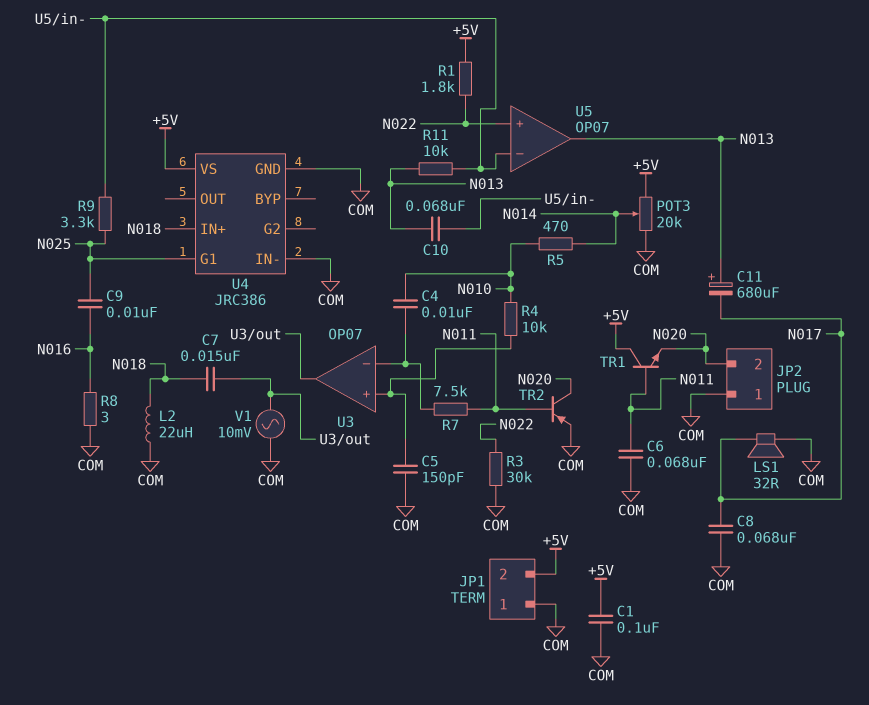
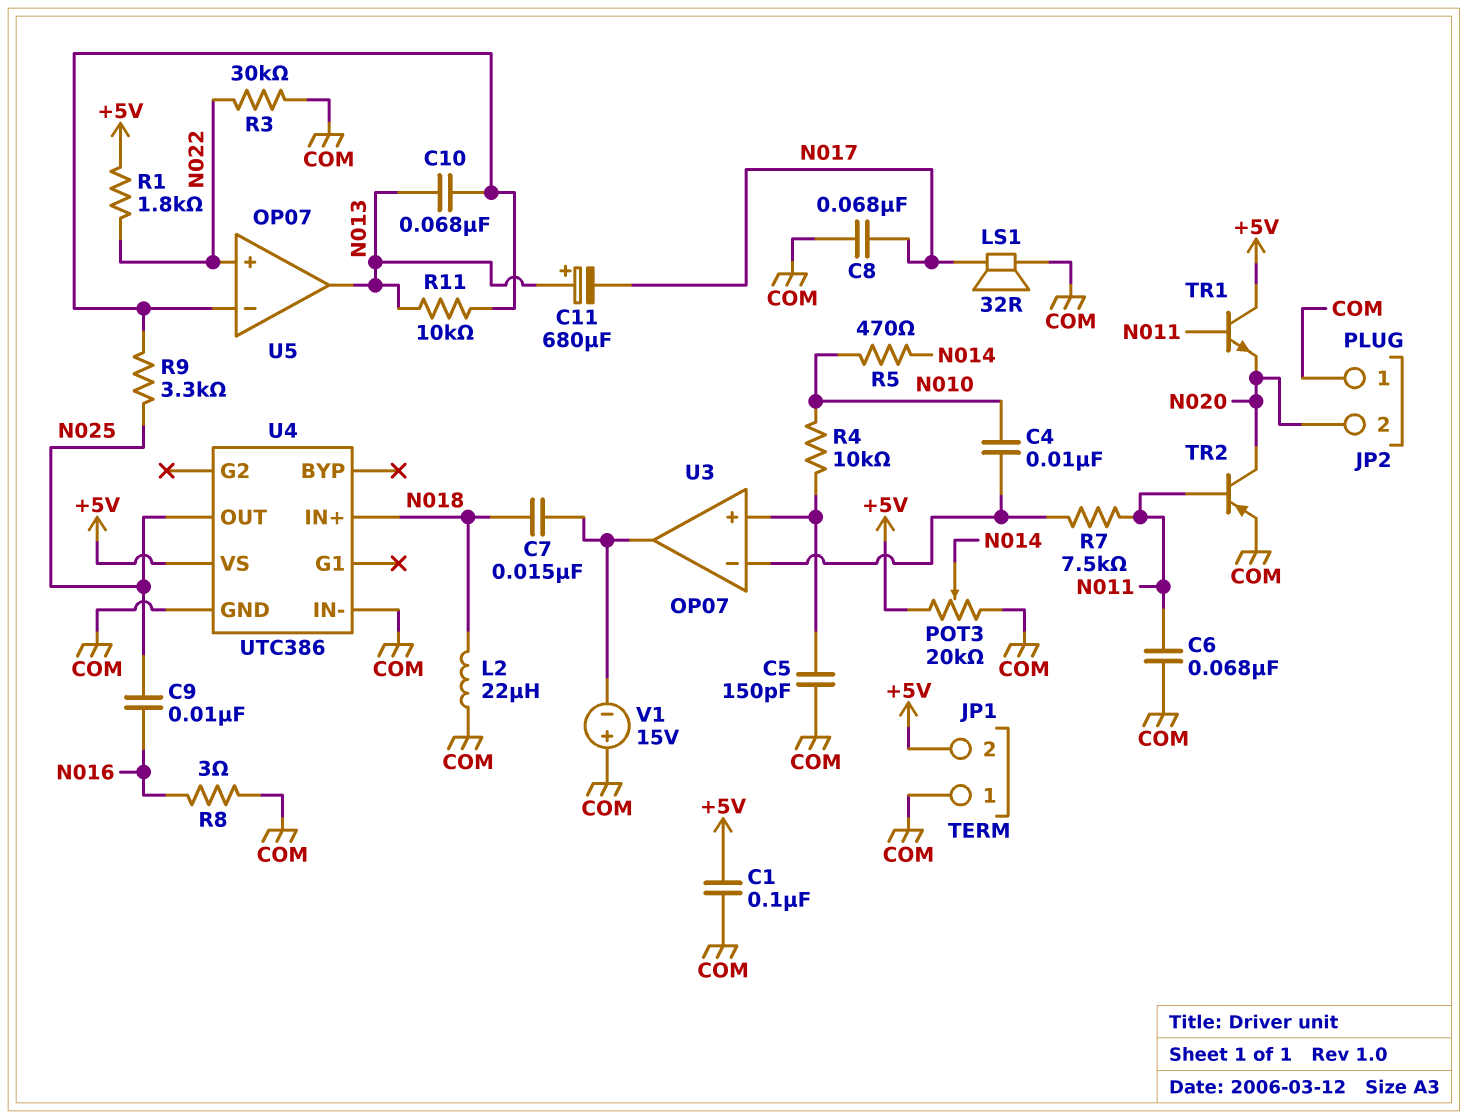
U4: JRC386 -> UTC386
U4 pin G1: N025 -> none
U4 pin OUT: none -> N025
V1: AC 10mV (COM, U3/out) -> 15V (plus COM, minus U3/out)

